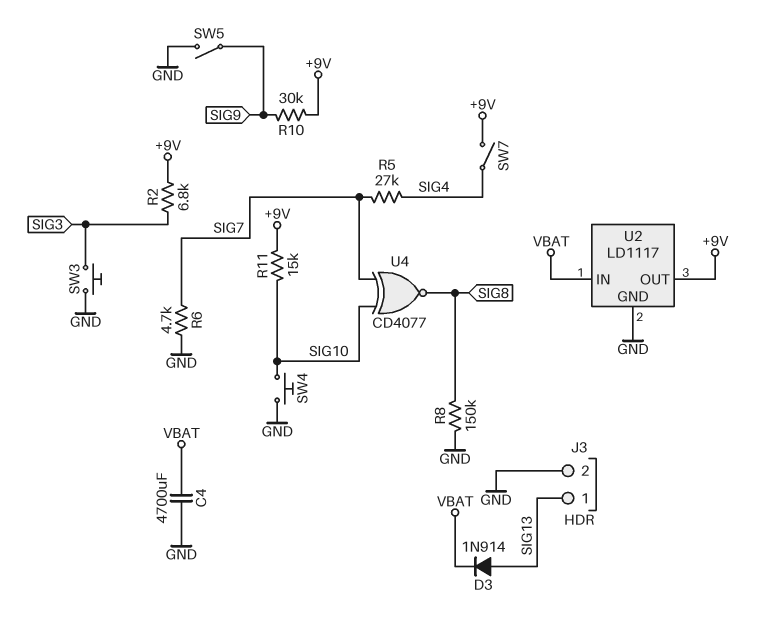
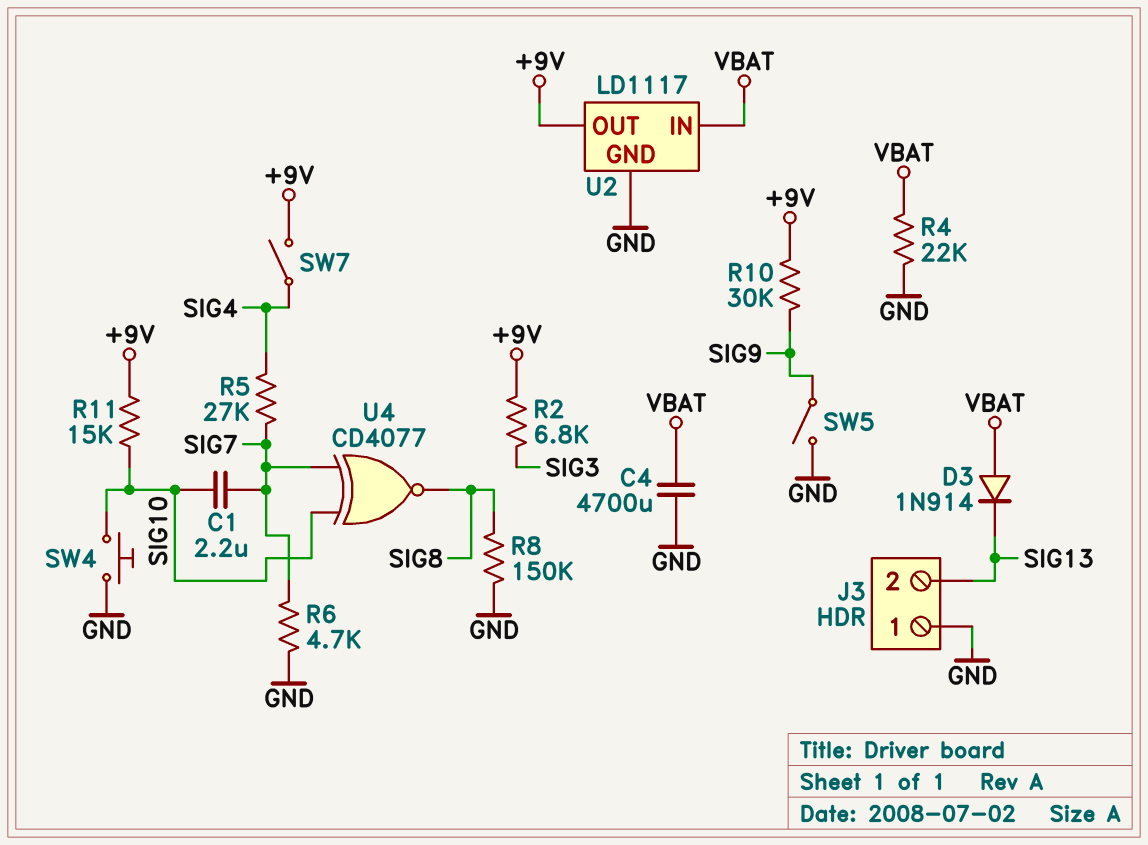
C1: none -> 2.2uF (SIG7, SIG10)
D3: diode 1N914 (A SIG13, K VBAT) -> diode 1N914 (A VBAT, K SIG13)
J3 pin 1: SIG13 -> GND
J3 pin 2: GND -> SIG13
R4: none -> 22k (GND, VBAT)
SW3: button (GND, SIG3) -> none

